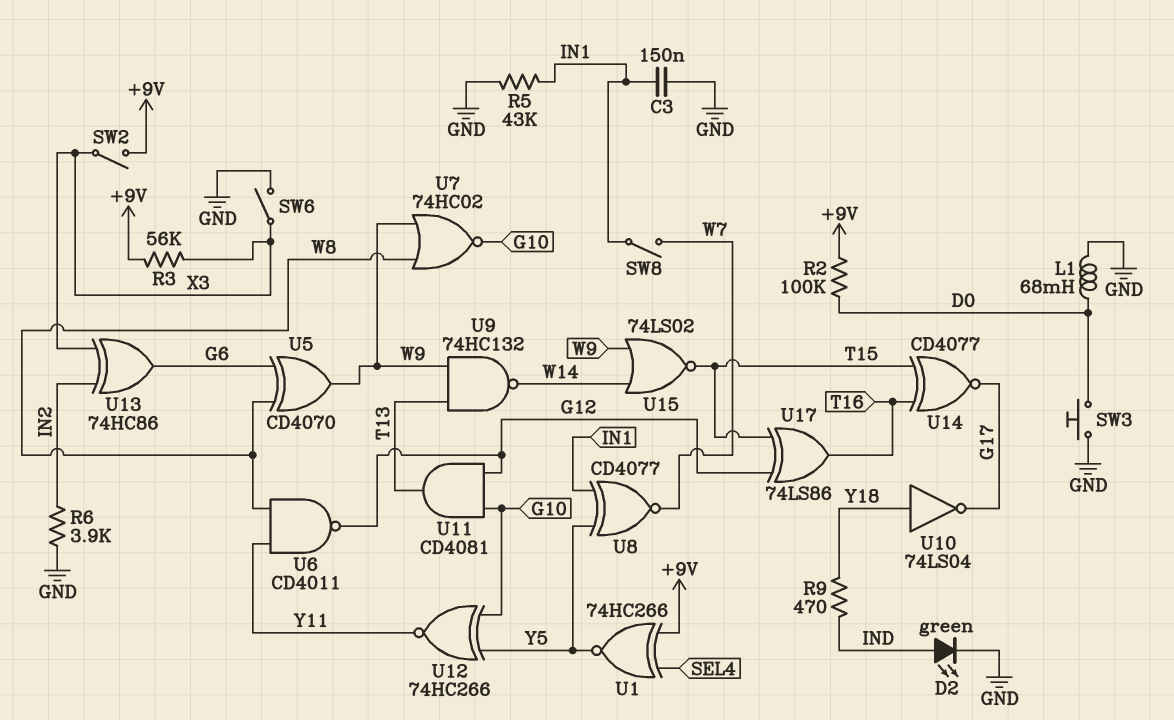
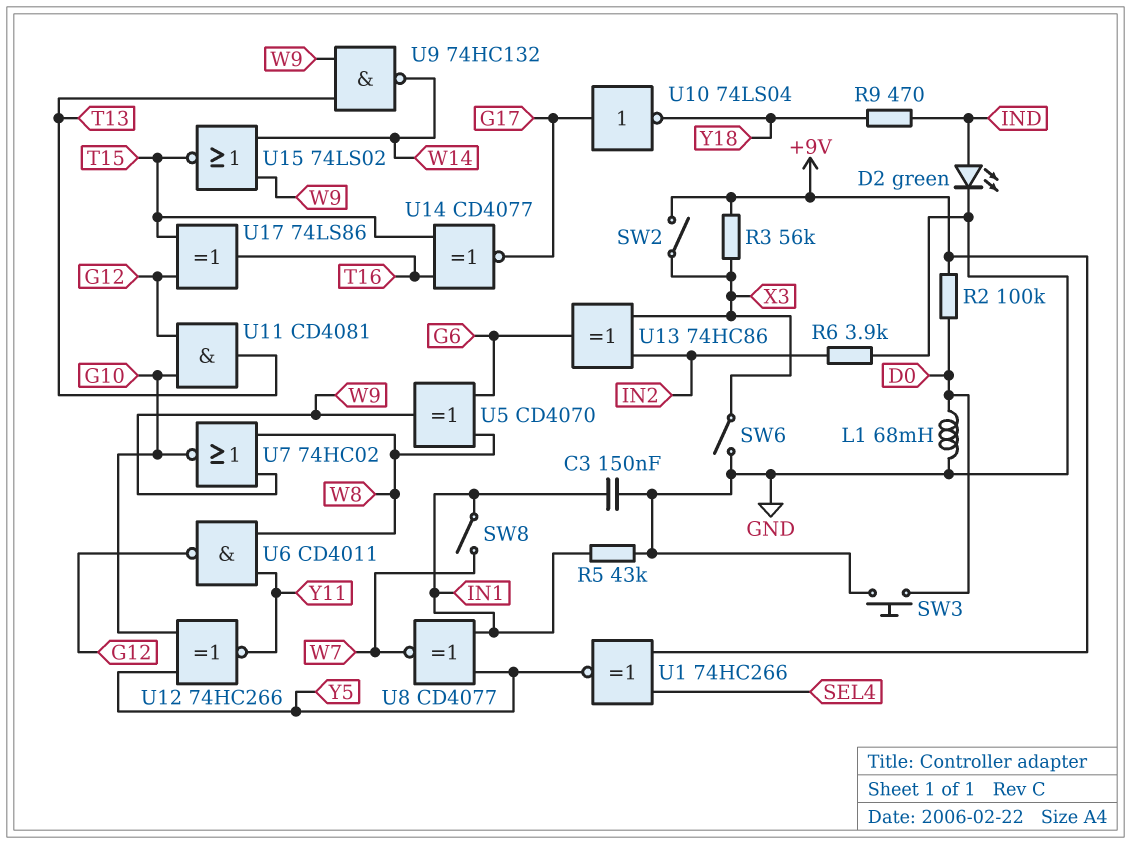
U10: NOT 74LS04 (in Y18, out G17) -> NOT 74LS04 (in G17, out Y18)

